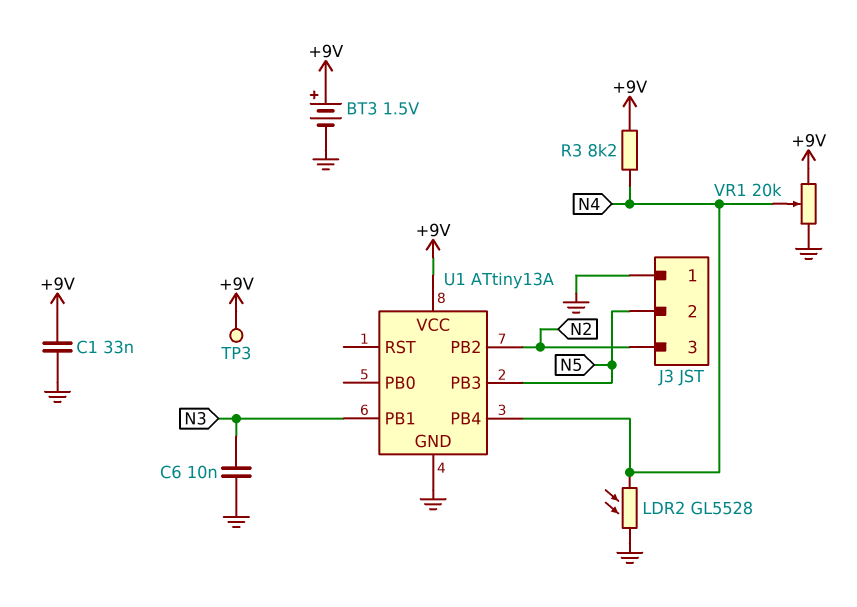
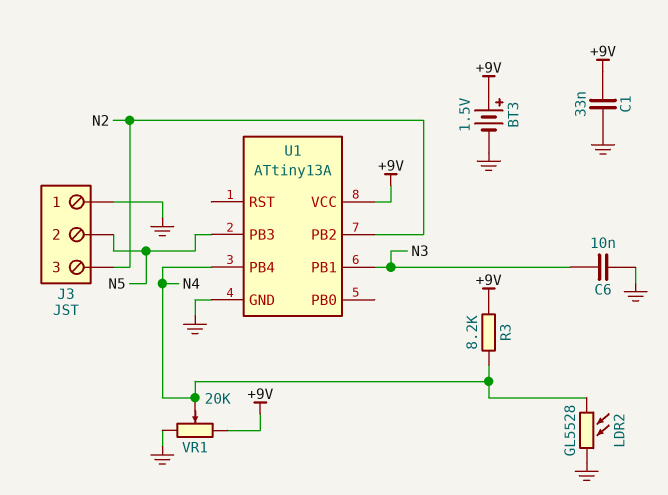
TP3: test point (+9V) -> none

